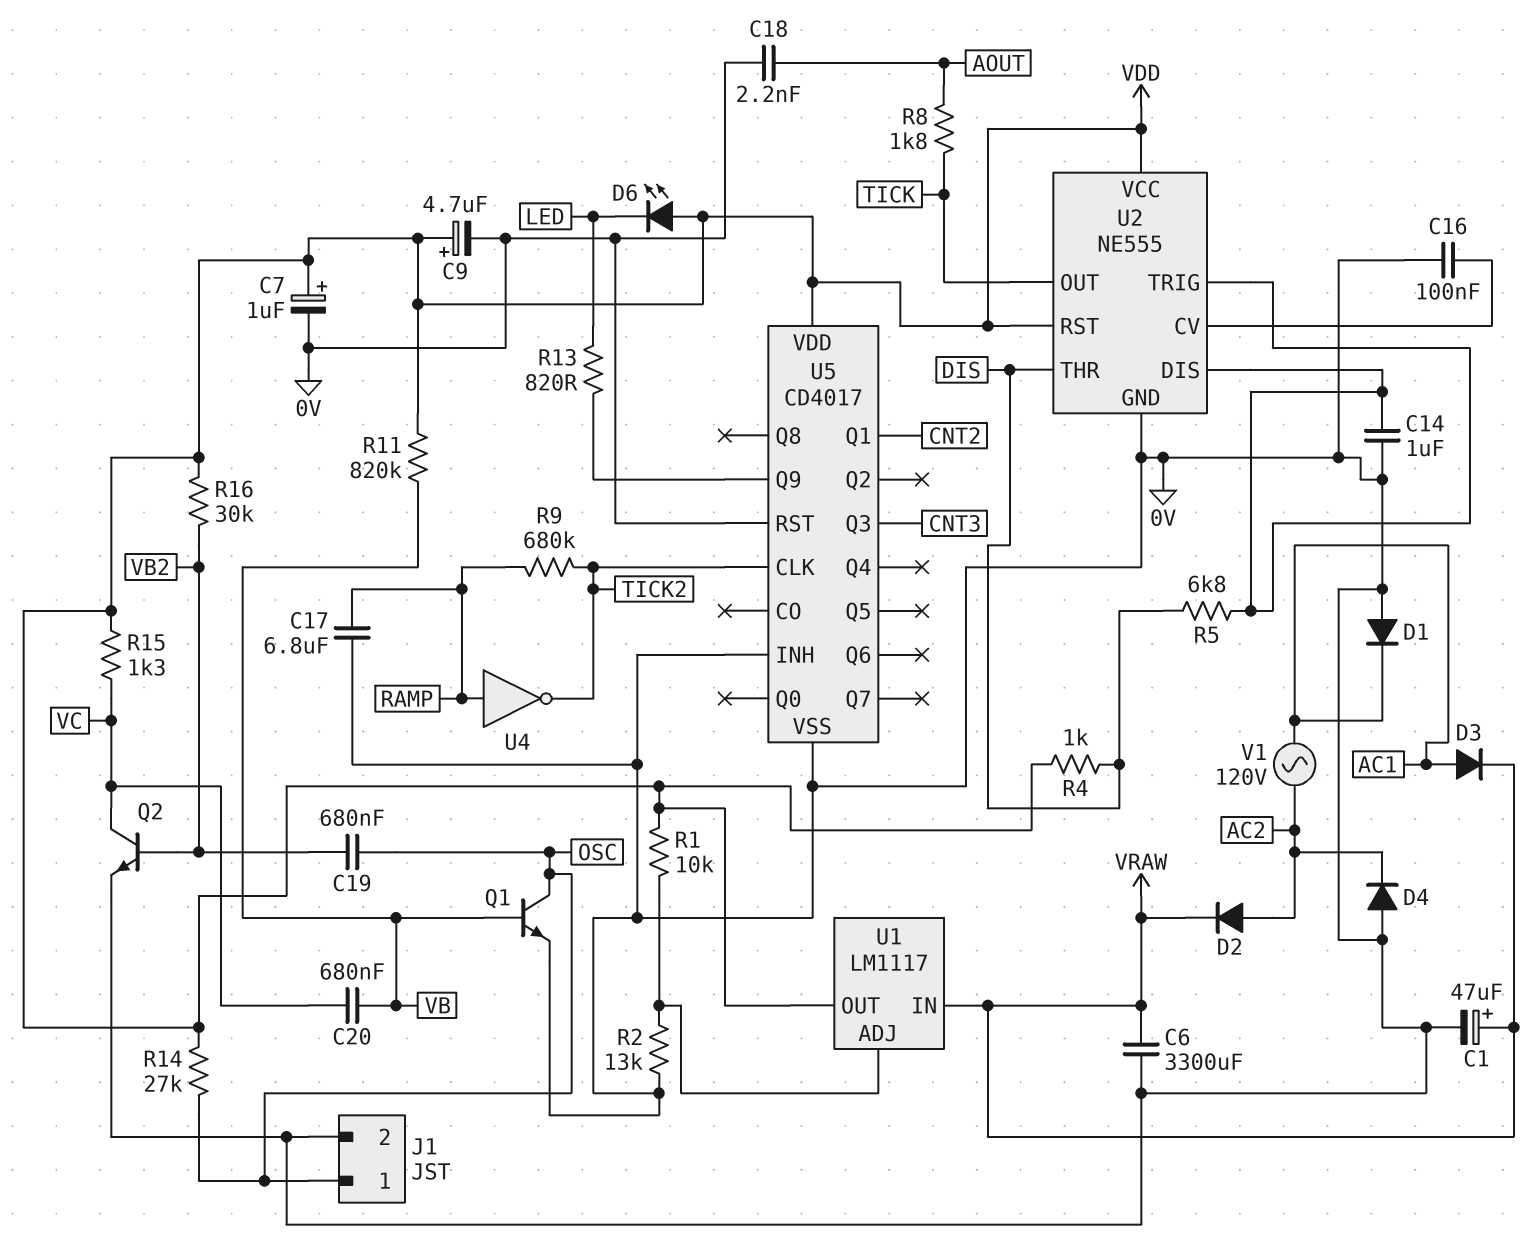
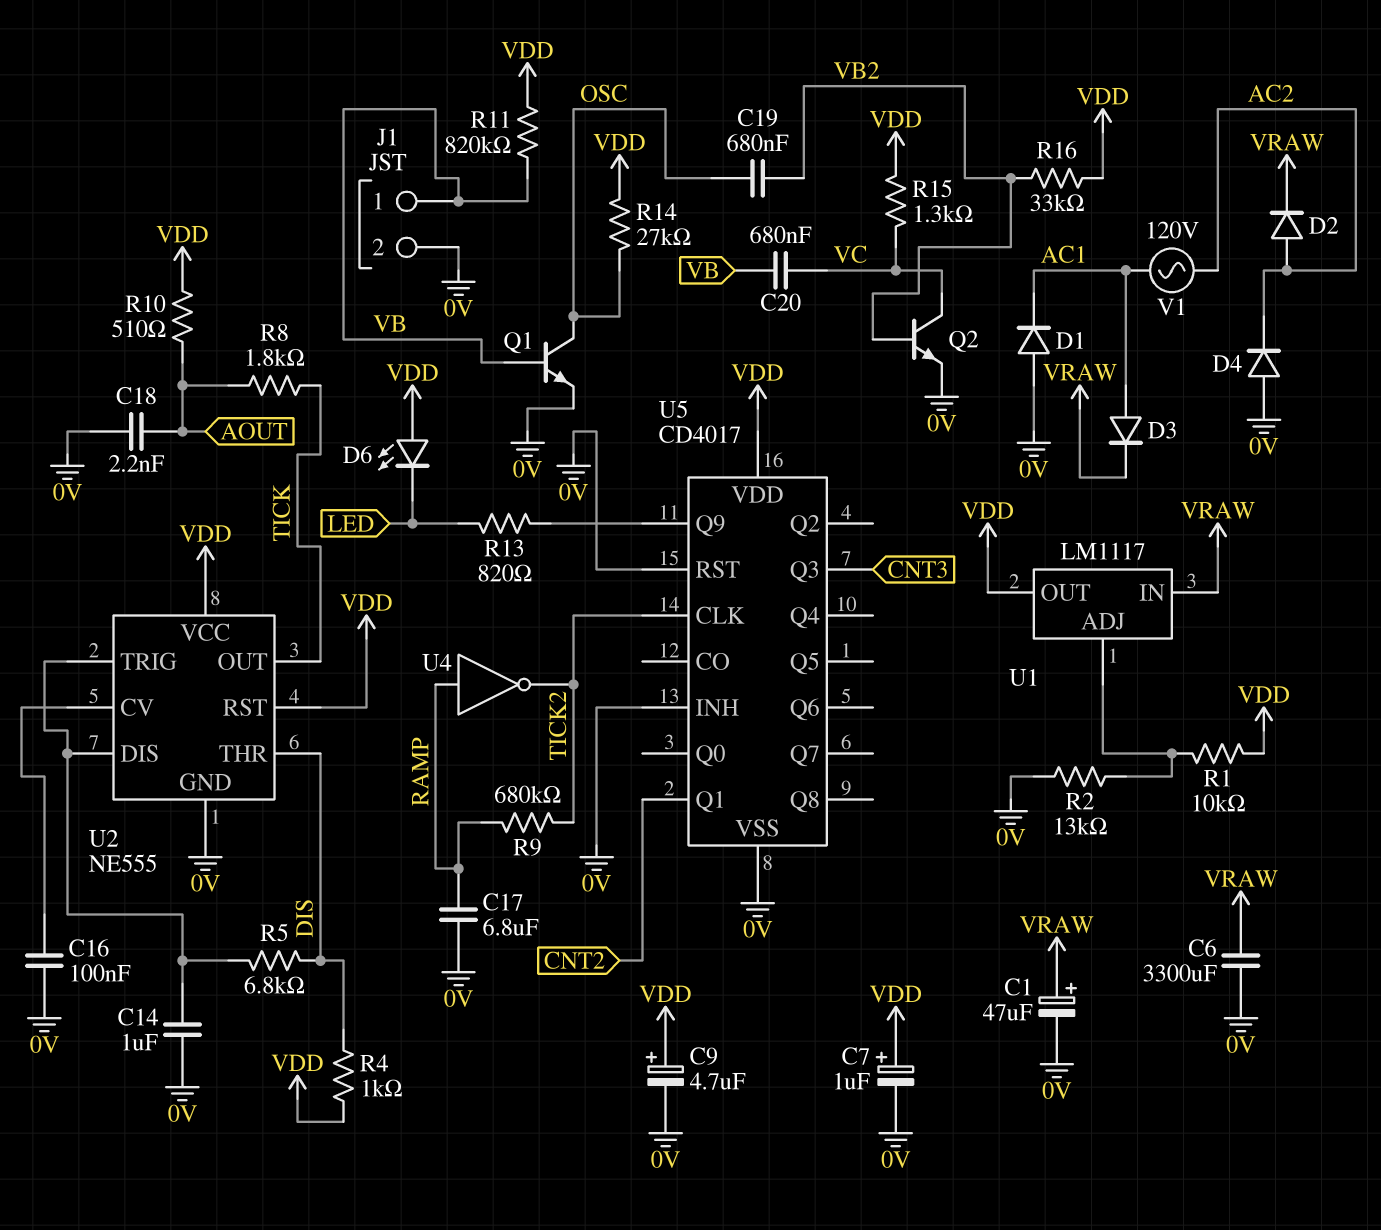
J1 pin 1: OSC -> VB
R10: none -> 510 (AOUT, VDD)
R16: 30k (VB2, VDD) -> 33k (VB2, VDD)

